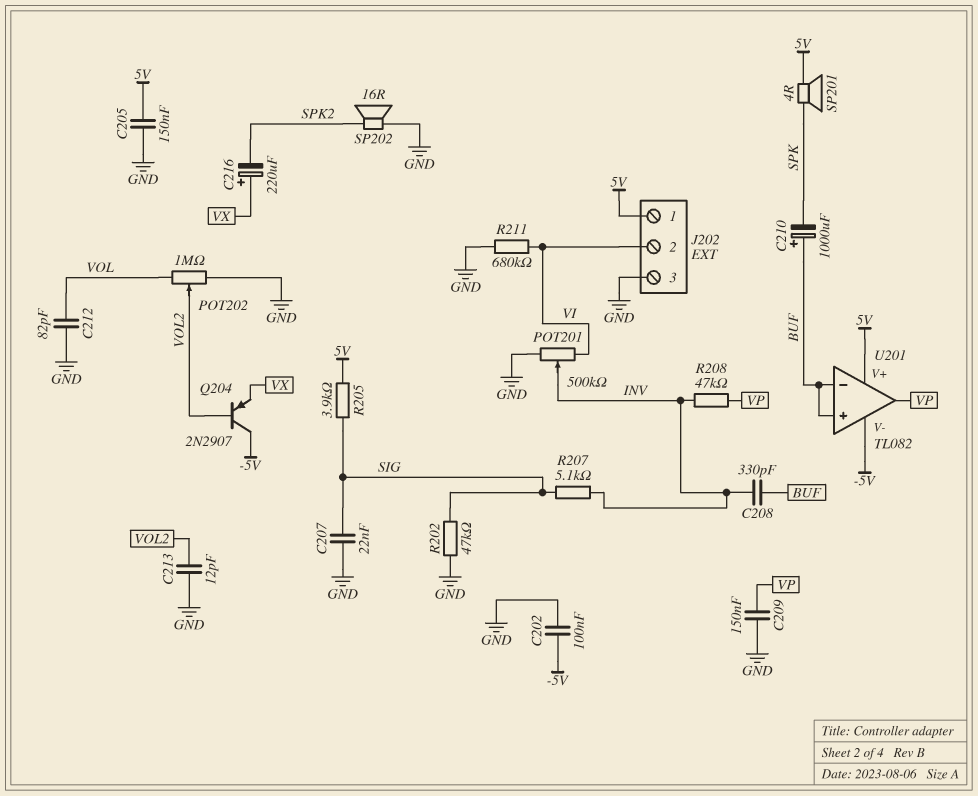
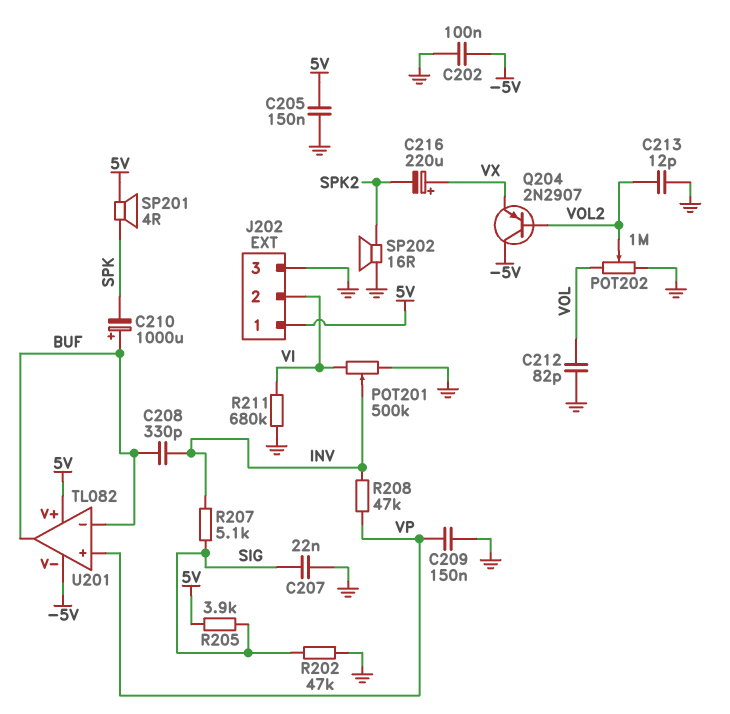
U201 pin in+: BUF -> VP
U201 pin out: VP -> BUF

